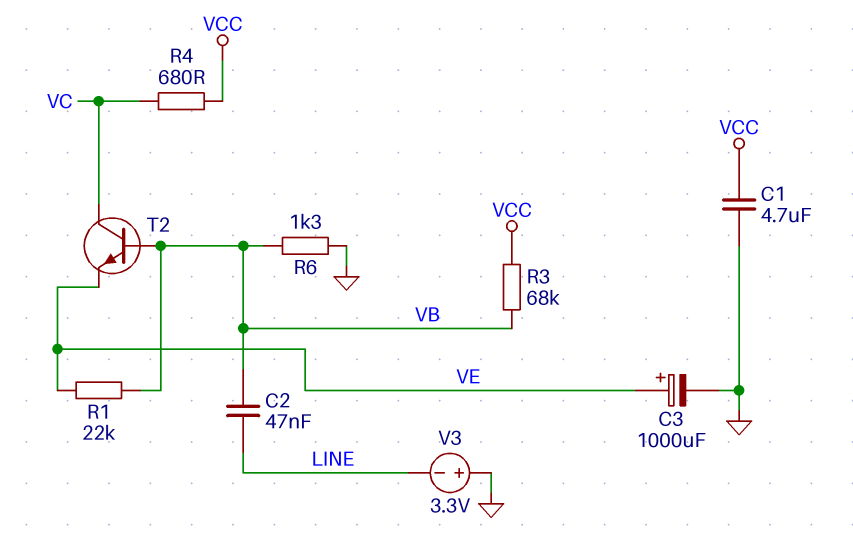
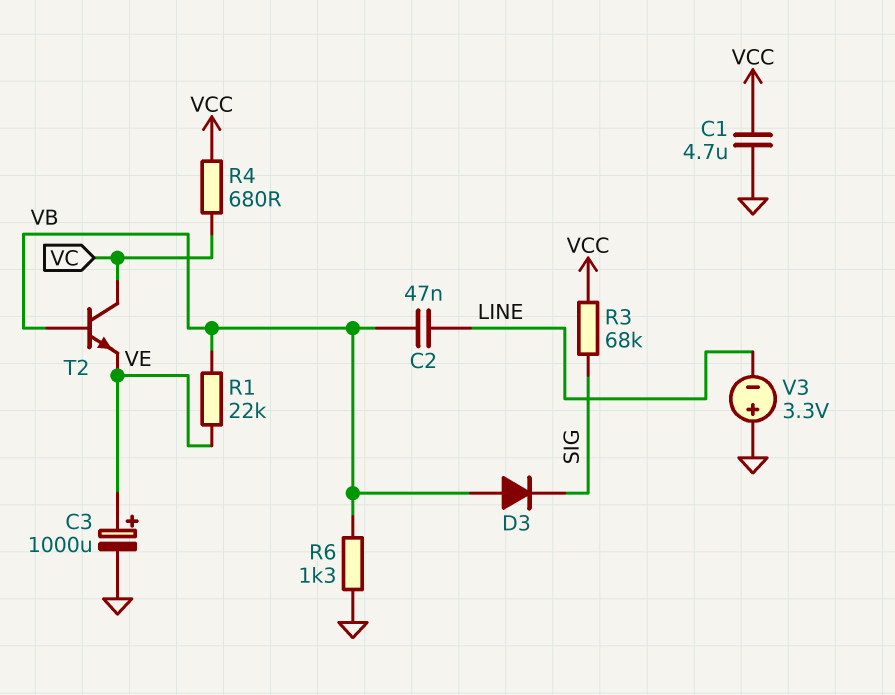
D3: none -> diode (A VB, K SIG)
R3: 68k (VB, VCC) -> 68k (SIG, VCC)

